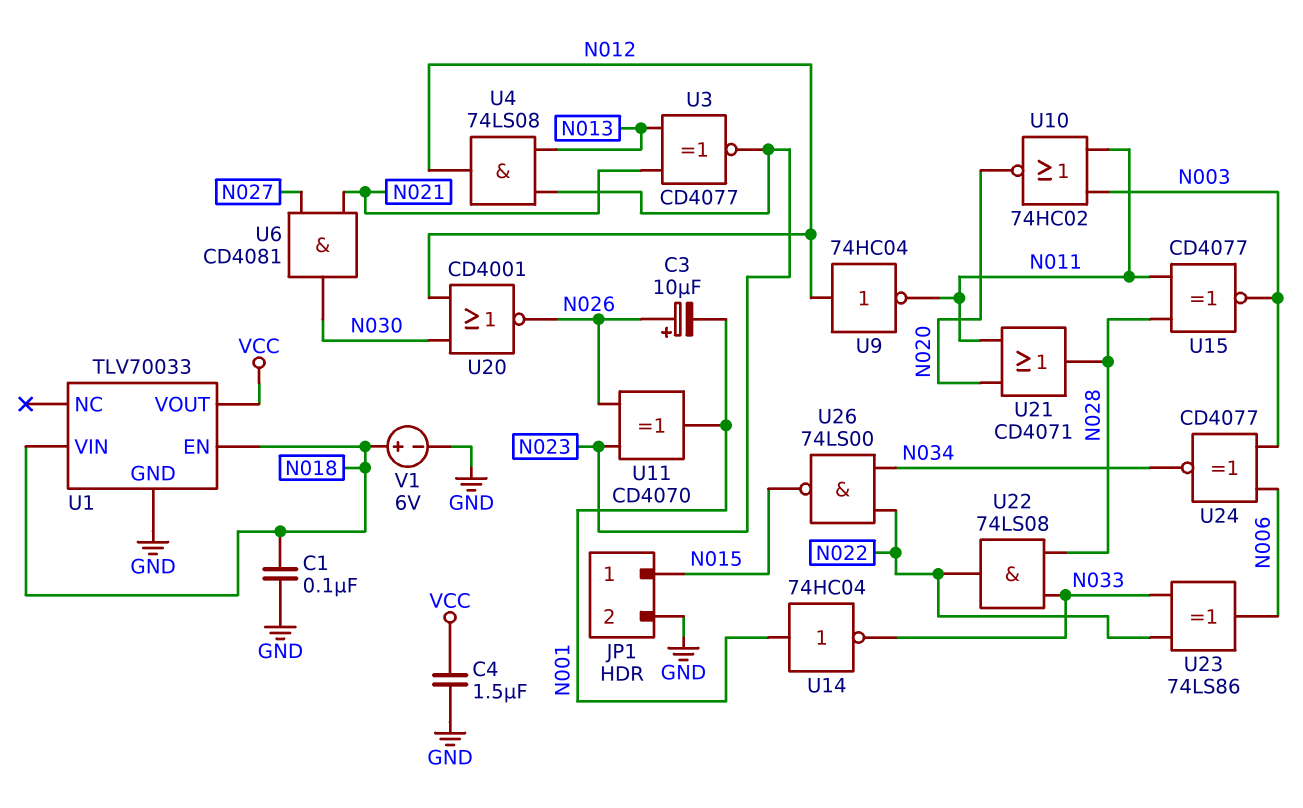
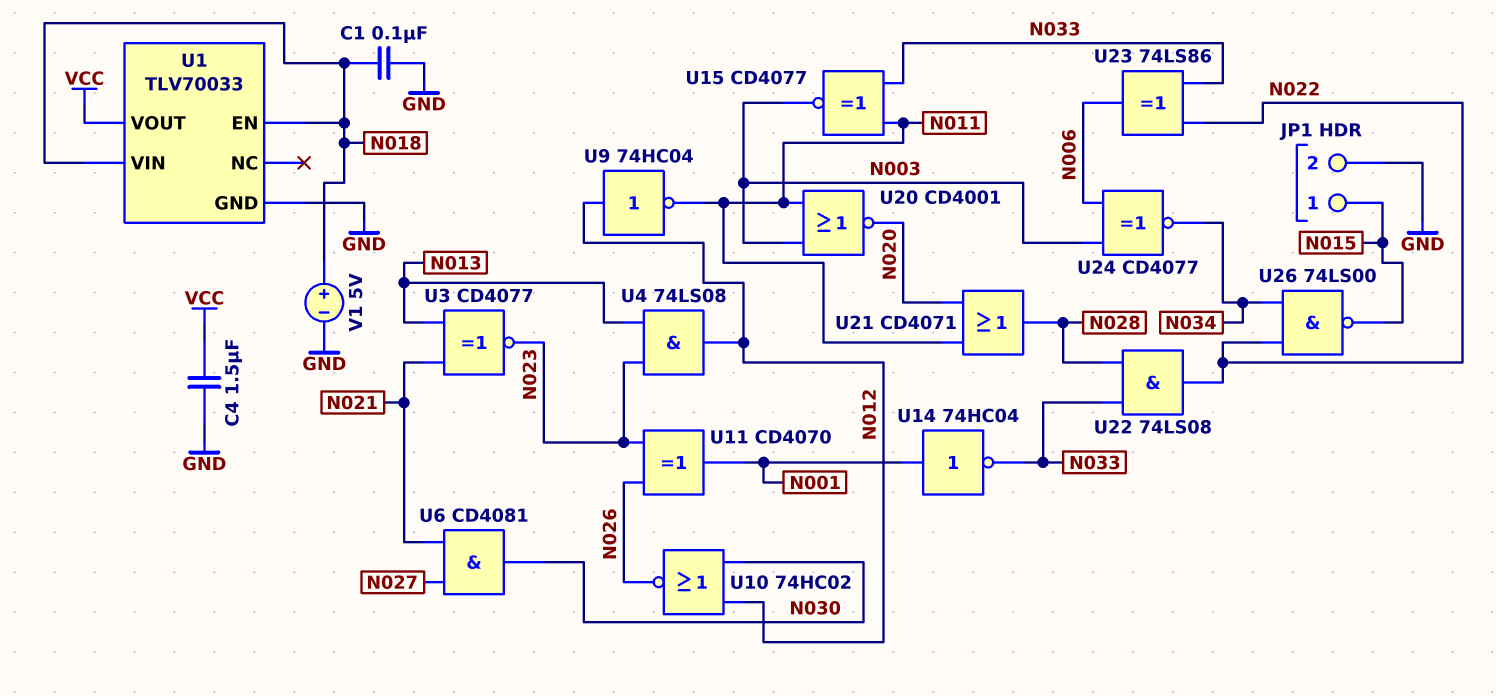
C3: 10uF (plus N026, minus N001) -> none
U10: NOR 74HC02 (in N003, in N011, out N020) -> NOR 74HC02 (in N012, in N030, out N026)
U15: XNOR CD4077 (in N011, in N028, out N003) -> XNOR CD4077 (in N011, in N033, out N003)
U20: NOR CD4001 (in N012, in N030, out N026) -> NOR CD4001 (in N003, in N011, out N020)
V1: 6V (plus N018, minus GND) -> 5V (plus N018, minus GND)

